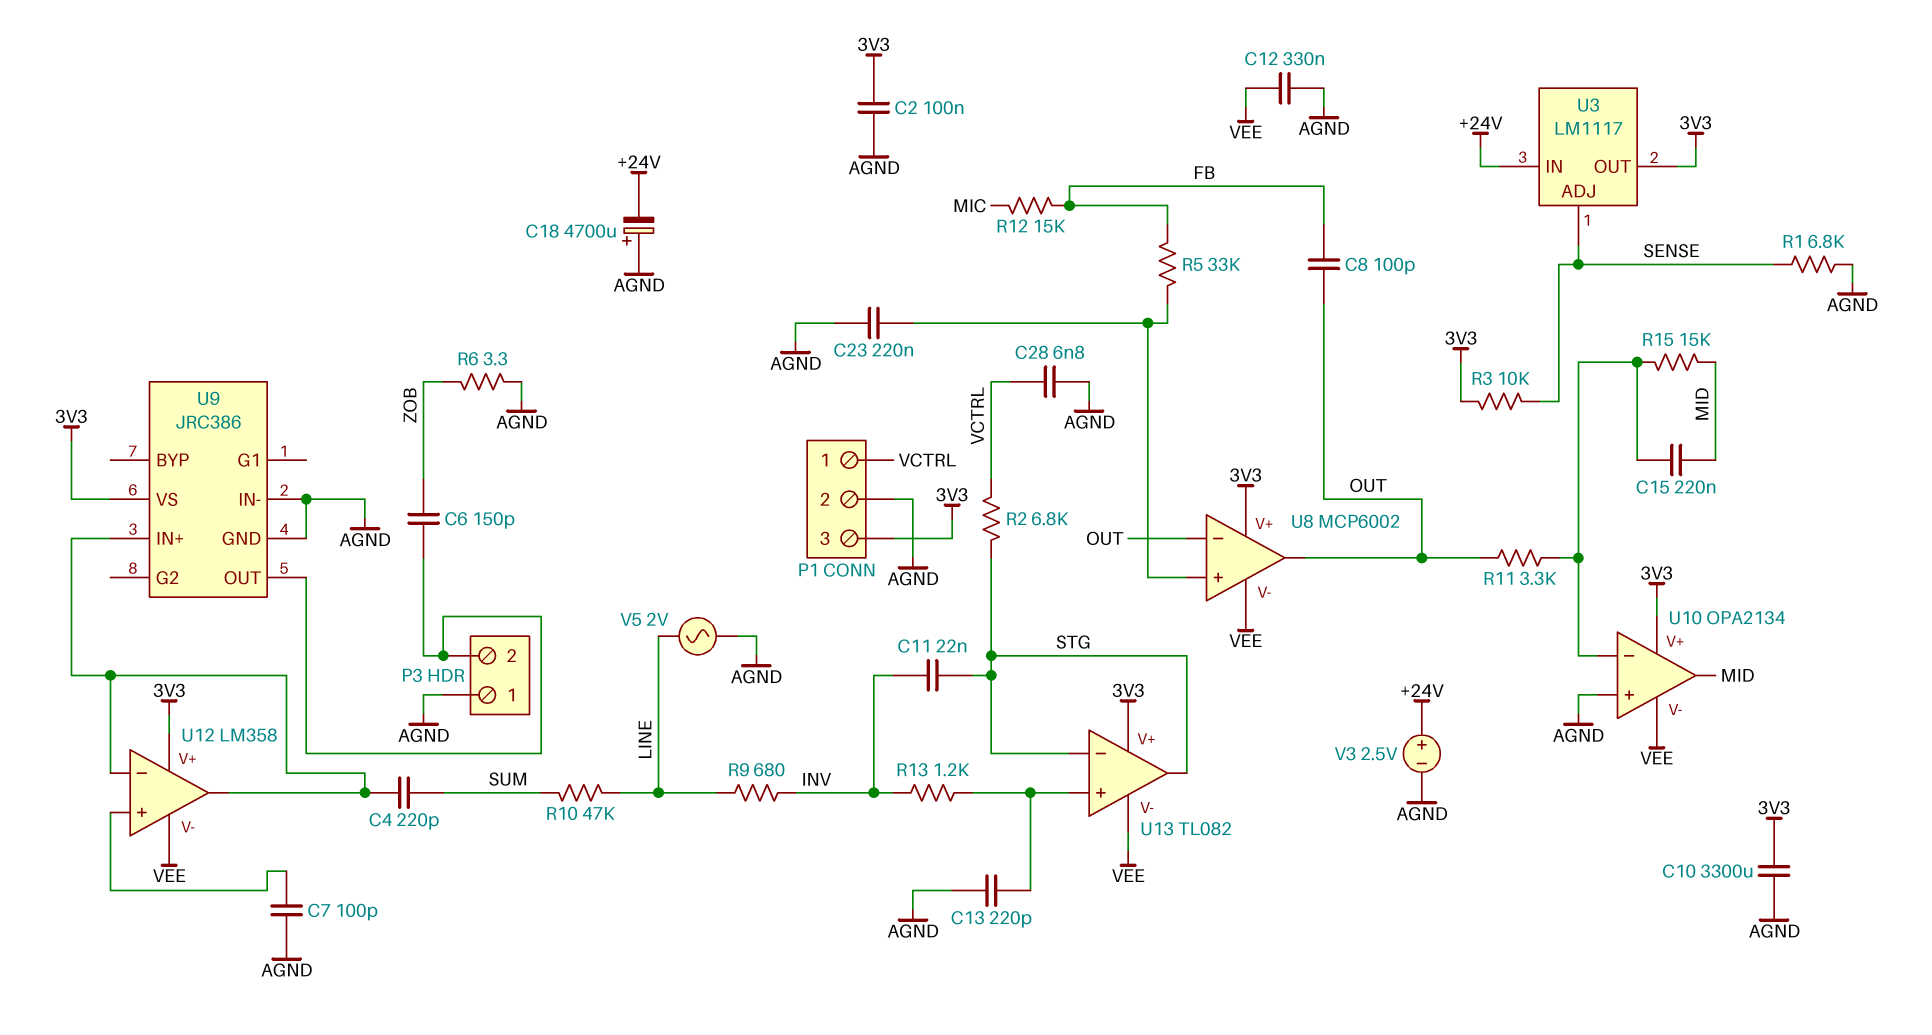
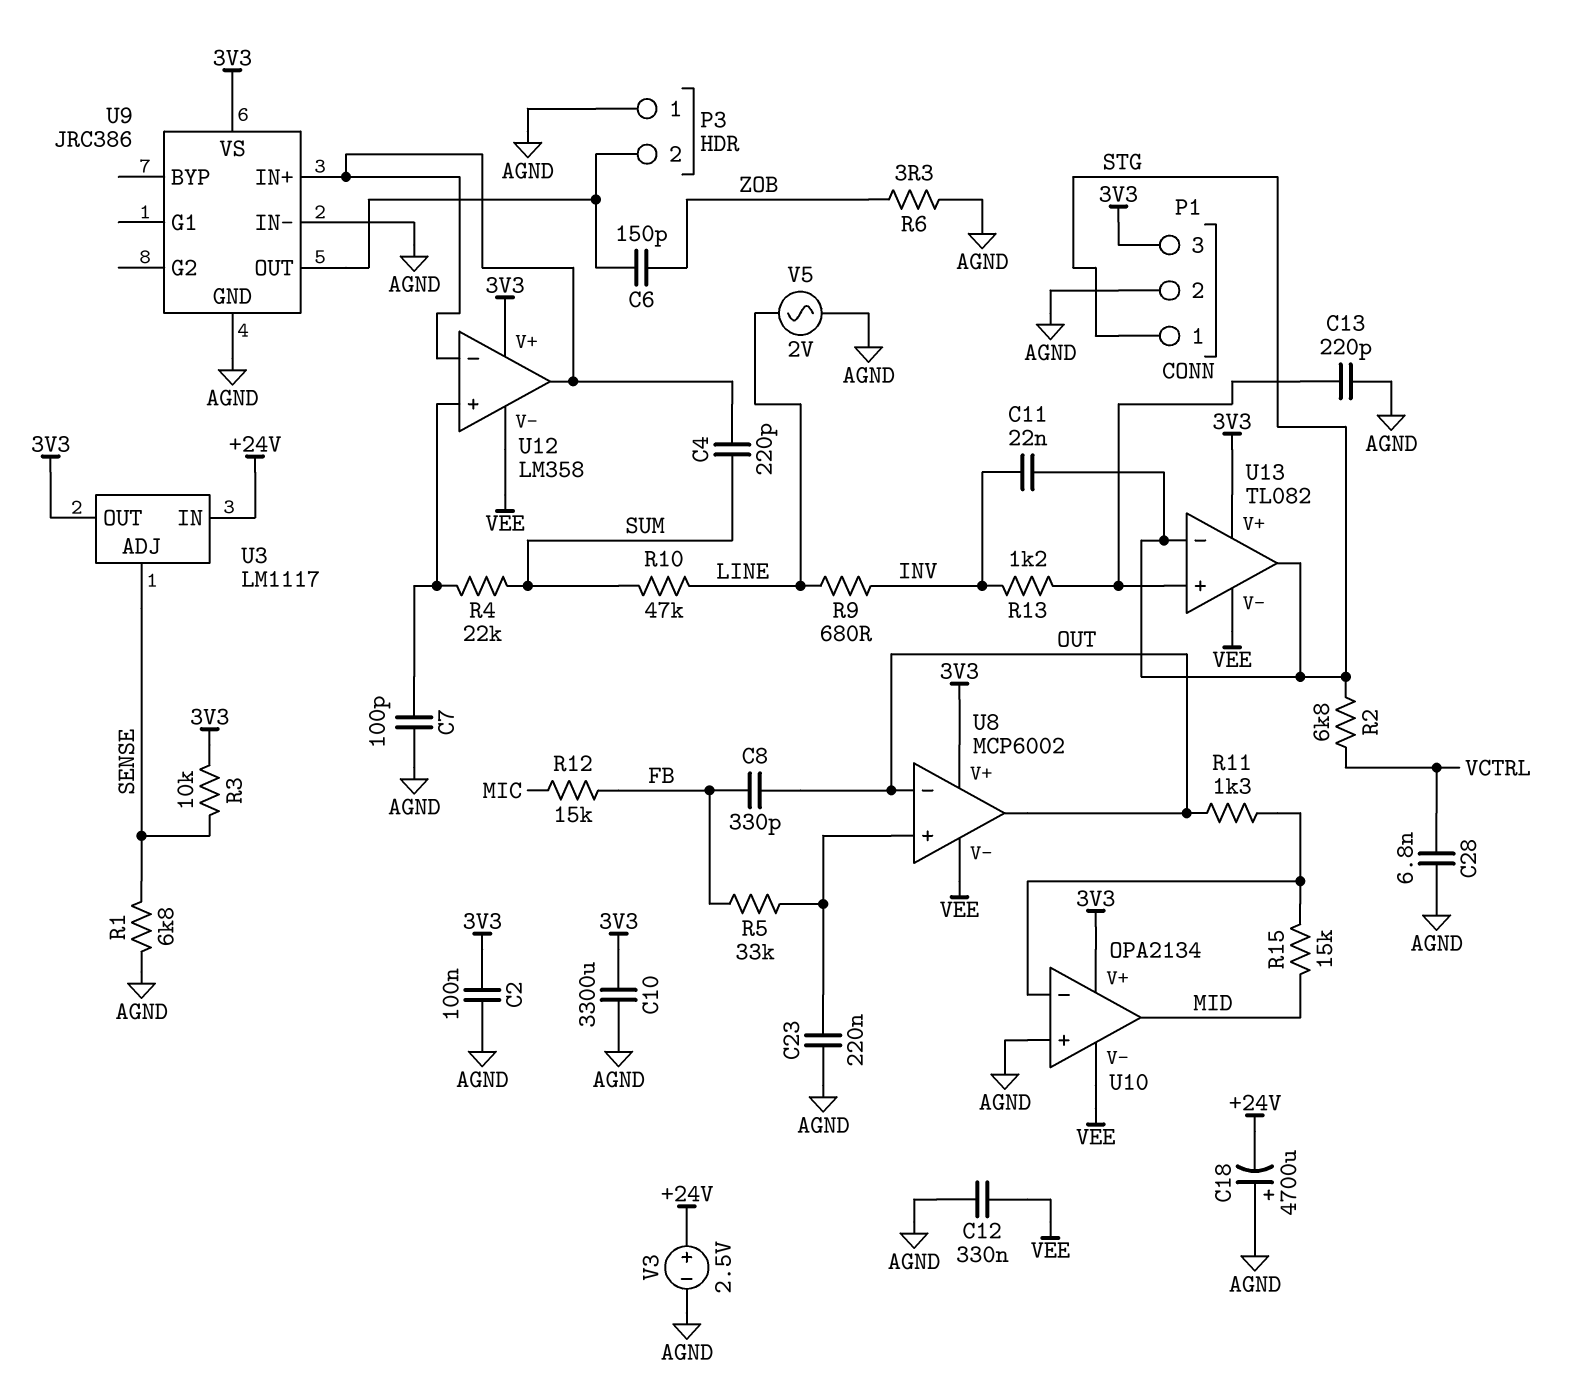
C8: 100pF (FB, OUT) -> 330pF (FB, OUT)
C15: 220nF (MID, U10/in-) -> none
P1 pin 1: VCTRL -> STG
R4: none -> 22k (SUM, U12/in+)
R11: 3.3k (OUT, U10/in-) -> 1.3k (OUT, U10/in-)

